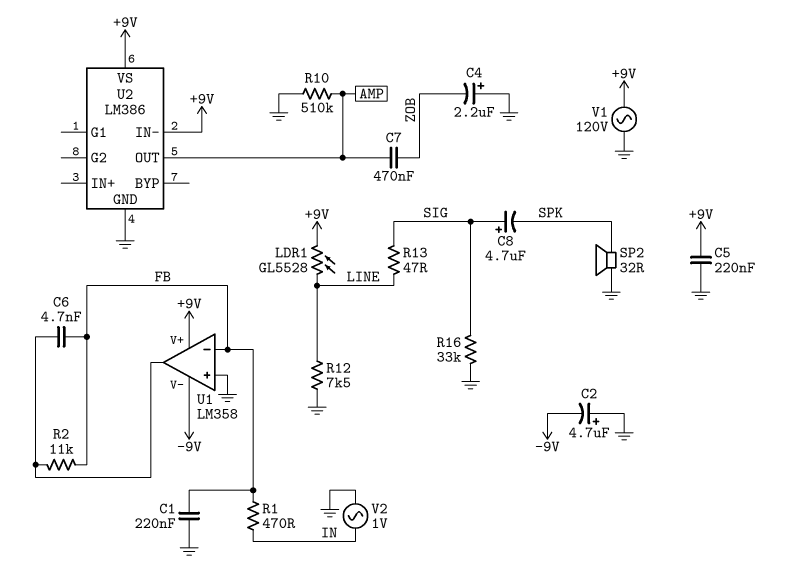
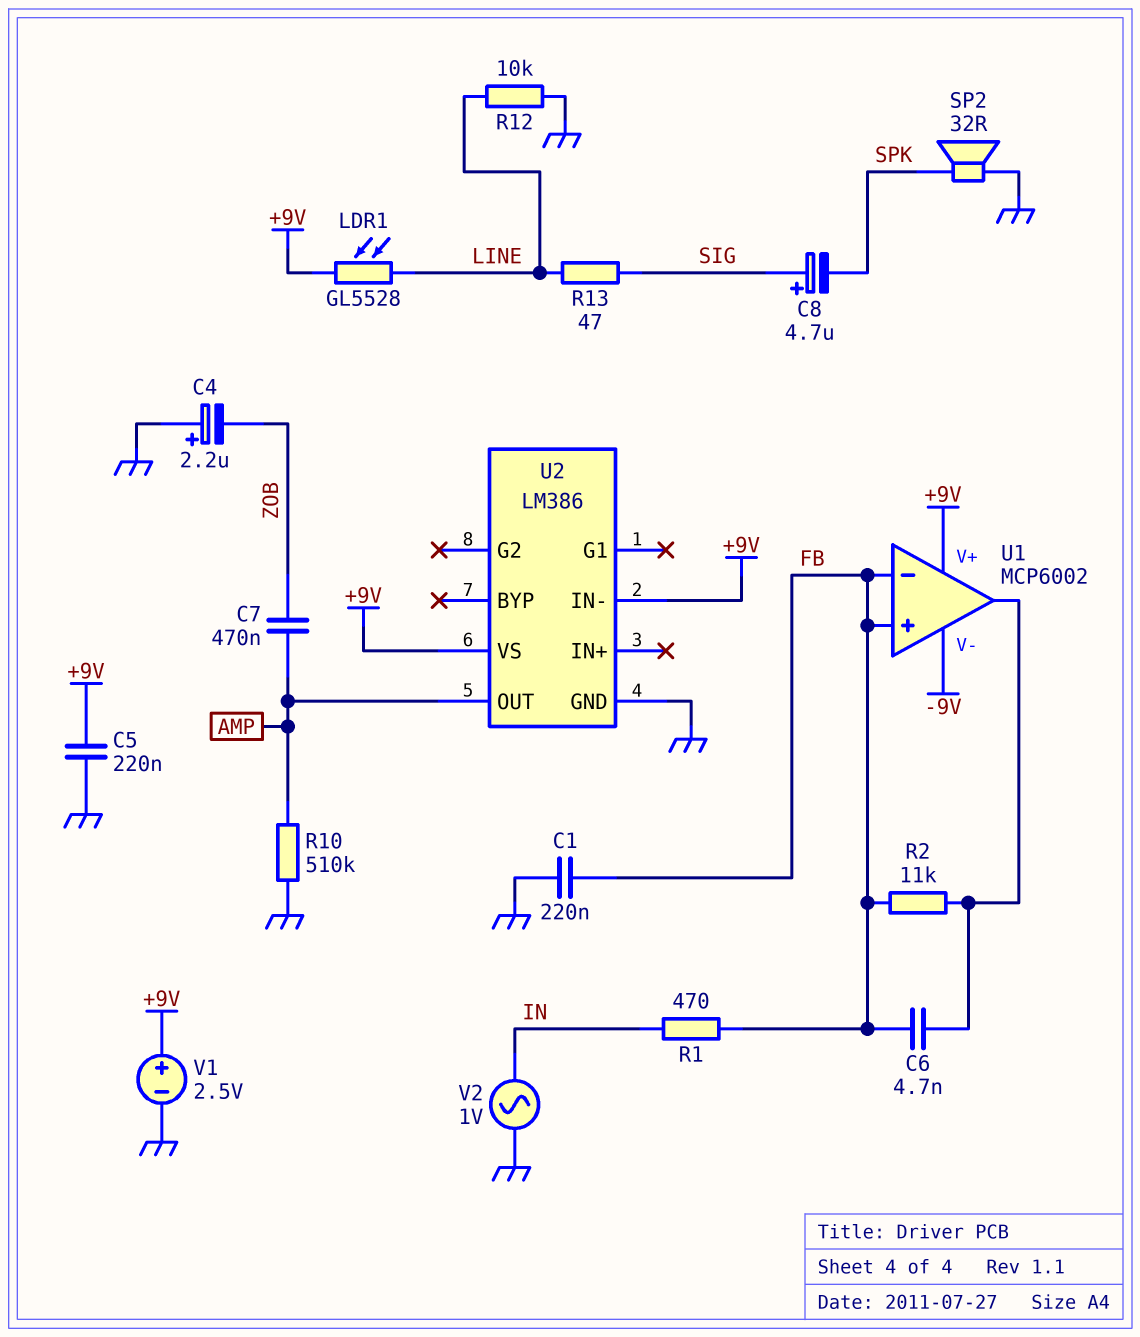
C2: 4.7uF (plus GND, minus -9V) -> none
R12: 7.5k (GND, LINE) -> 10k (GND, LINE)
R16: 33k (GND, SIG) -> none
U1: LM358 -> MCP6002
U1 pin in+: GND -> FB
V1: AC 120V (+9V, GND) -> 2.5V (plus +9V, minus GND)

